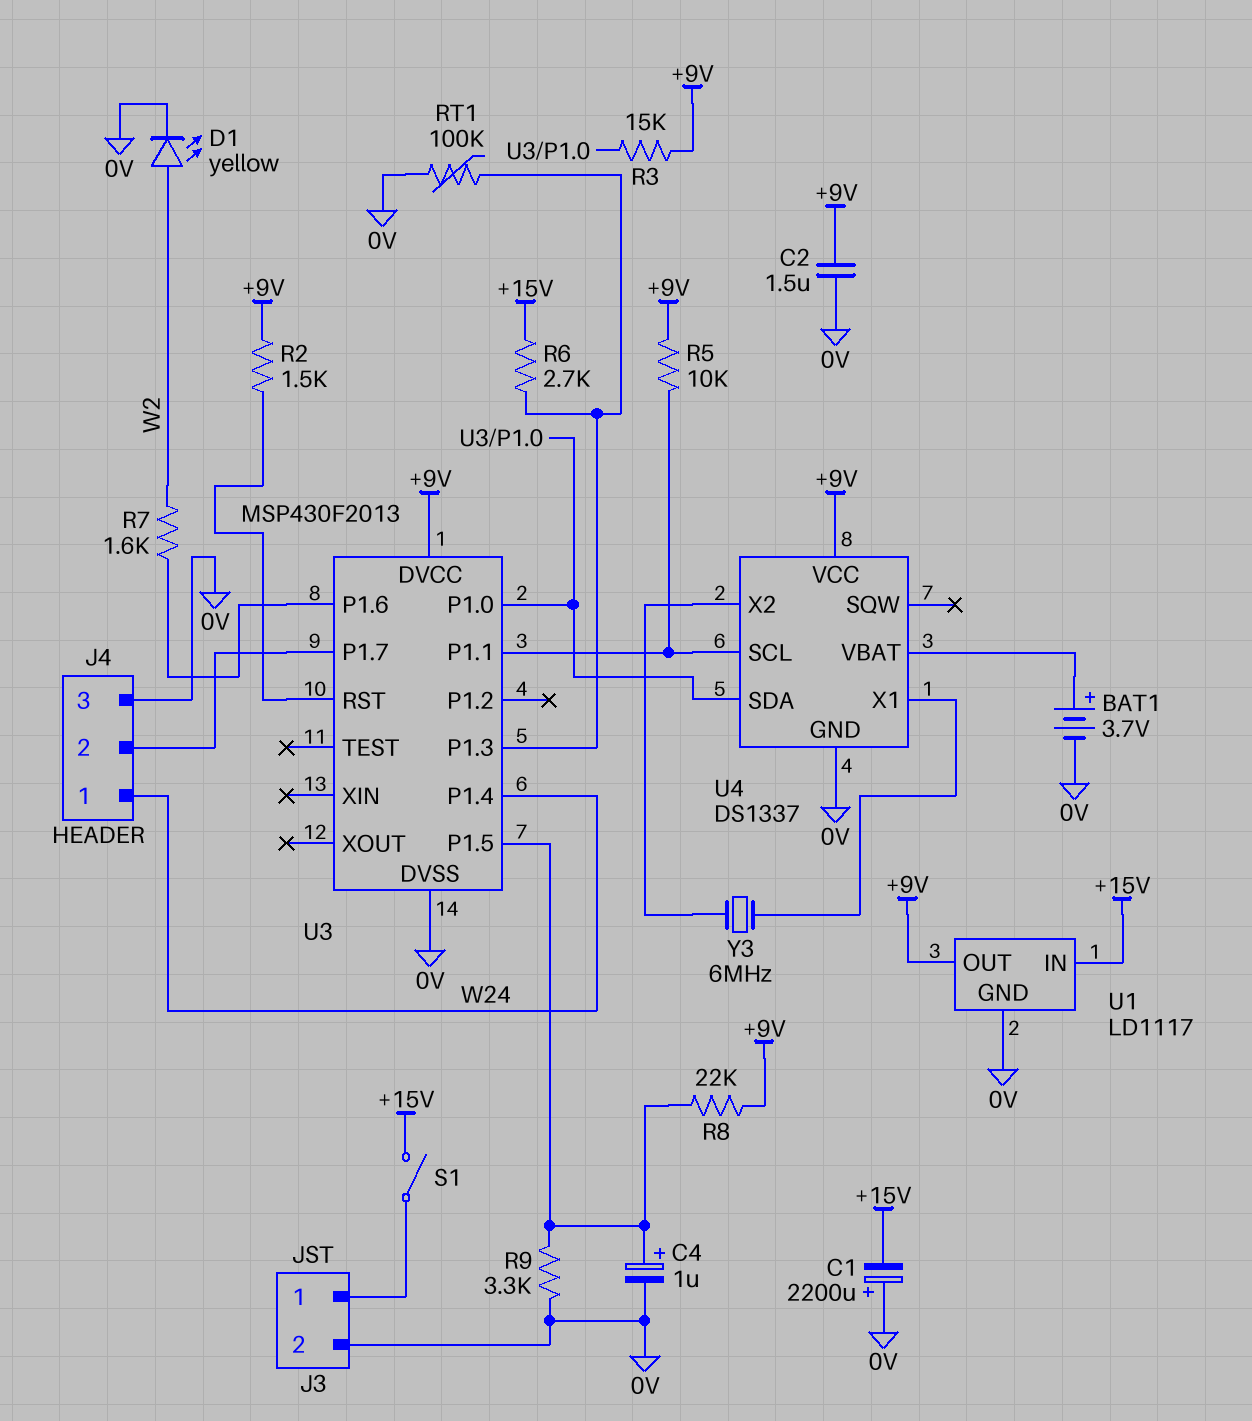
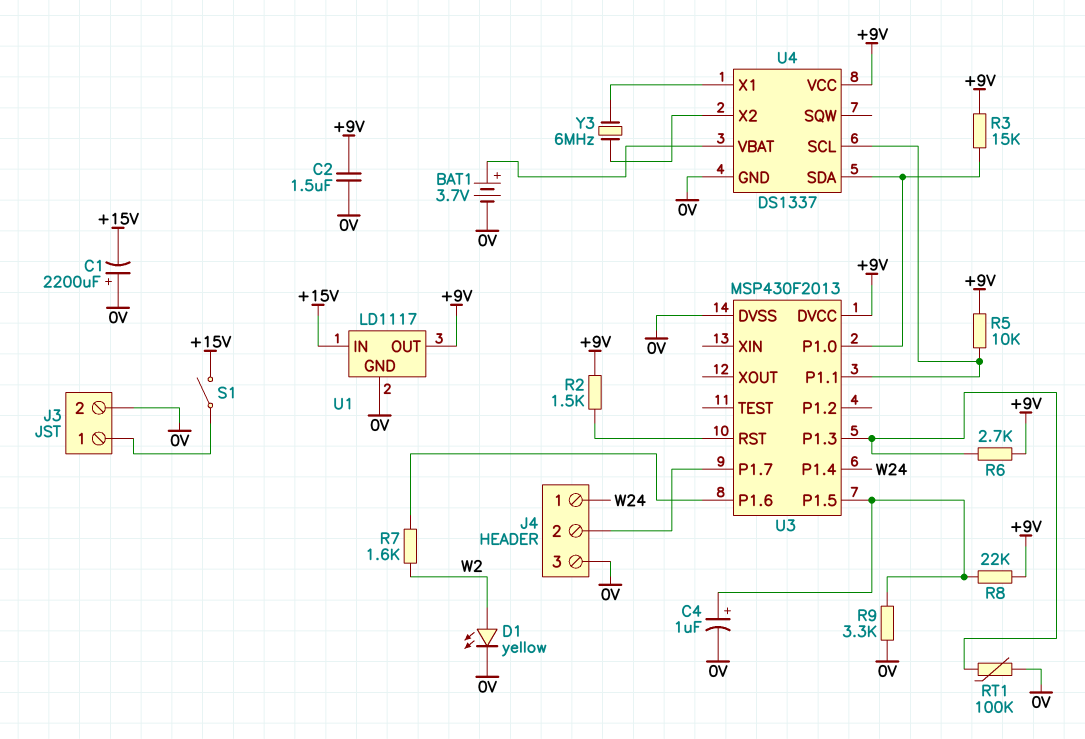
R6: 2.7k (+15V, U3/P1.3) -> 2.7k (+9V, U3/P1.3)

